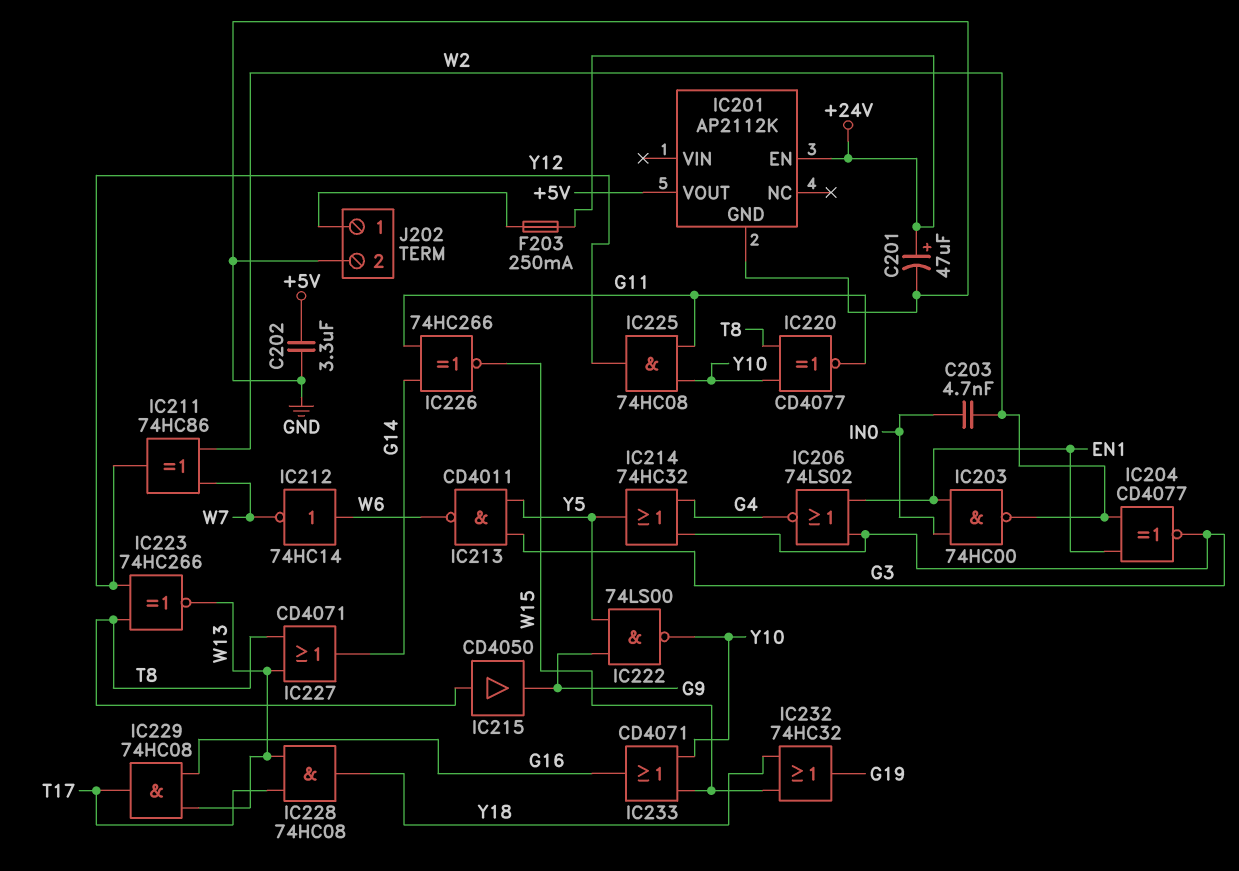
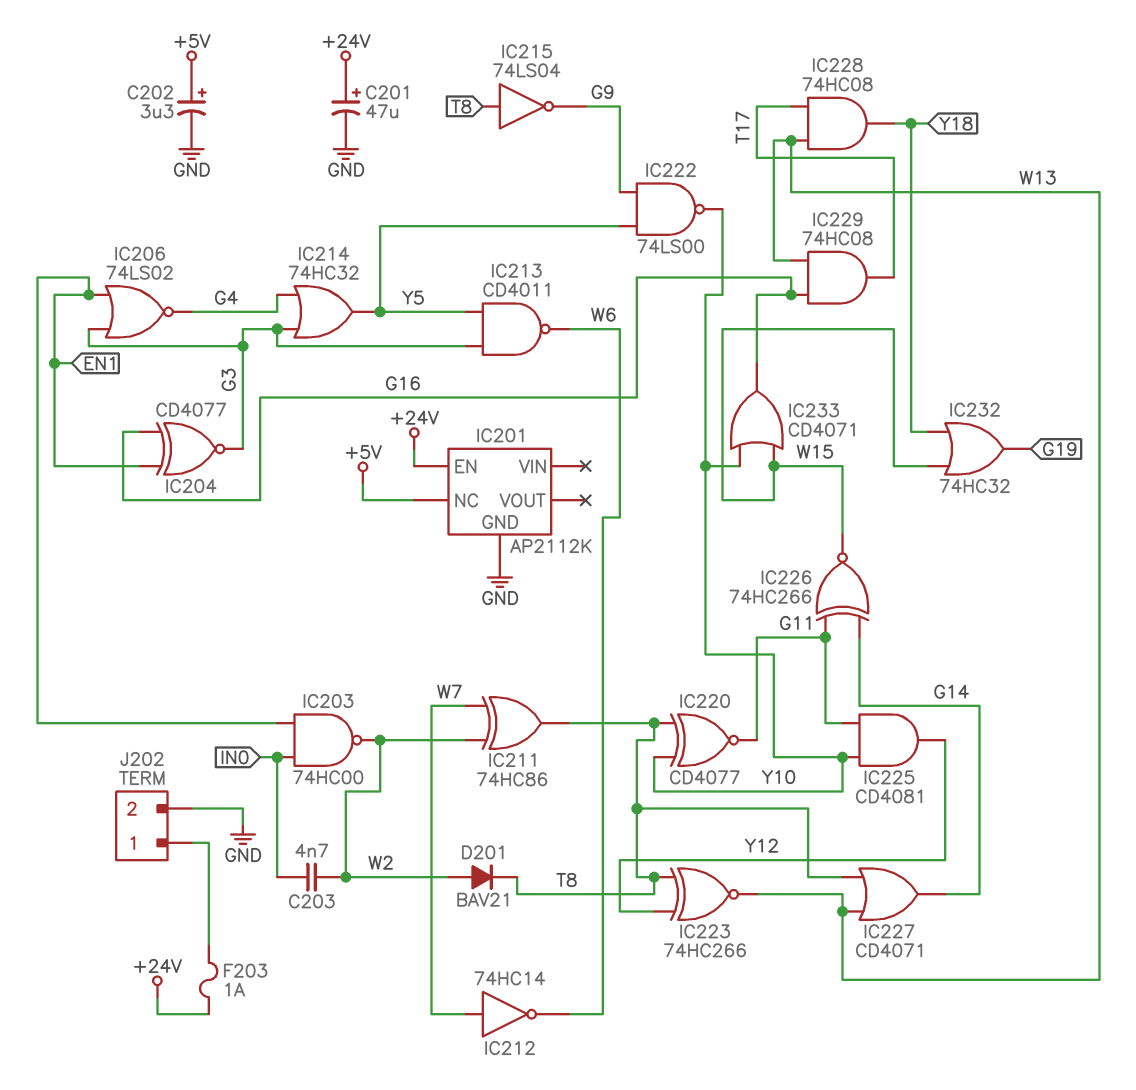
C202: 3.3uF (+5V, GND) -> 3.3uF (plus +5V, minus GND)
D201: none -> diode BAV21 (A W2, K T8)
F203: 250mA (+24V, J202/1) -> 1A (+24V, J202/1)
IC201 pin NC: none -> +5V
IC201 pin VOUT: +5V -> none
IC204: XNOR CD4077 (in EN1, in W2, out G3) -> XNOR CD4077 (in EN1, in G16, out G3)
IC211: XOR 74HC86 (in W2, in W7, out Y12) -> XOR 74HC86 (in W2, in W7, out T8)
IC212: NOT 74HC14 (in W6, out W7) -> NOT 74HC14 (in W7, out W6)
IC215: buffer CD4050 (in T8, out G9) -> NOT 74LS04 (in T8, out G9)
IC225: AND 74HC08 (in G11, in Y10, out Y12) -> AND CD4081 (in G11, in Y10, out Y12)

